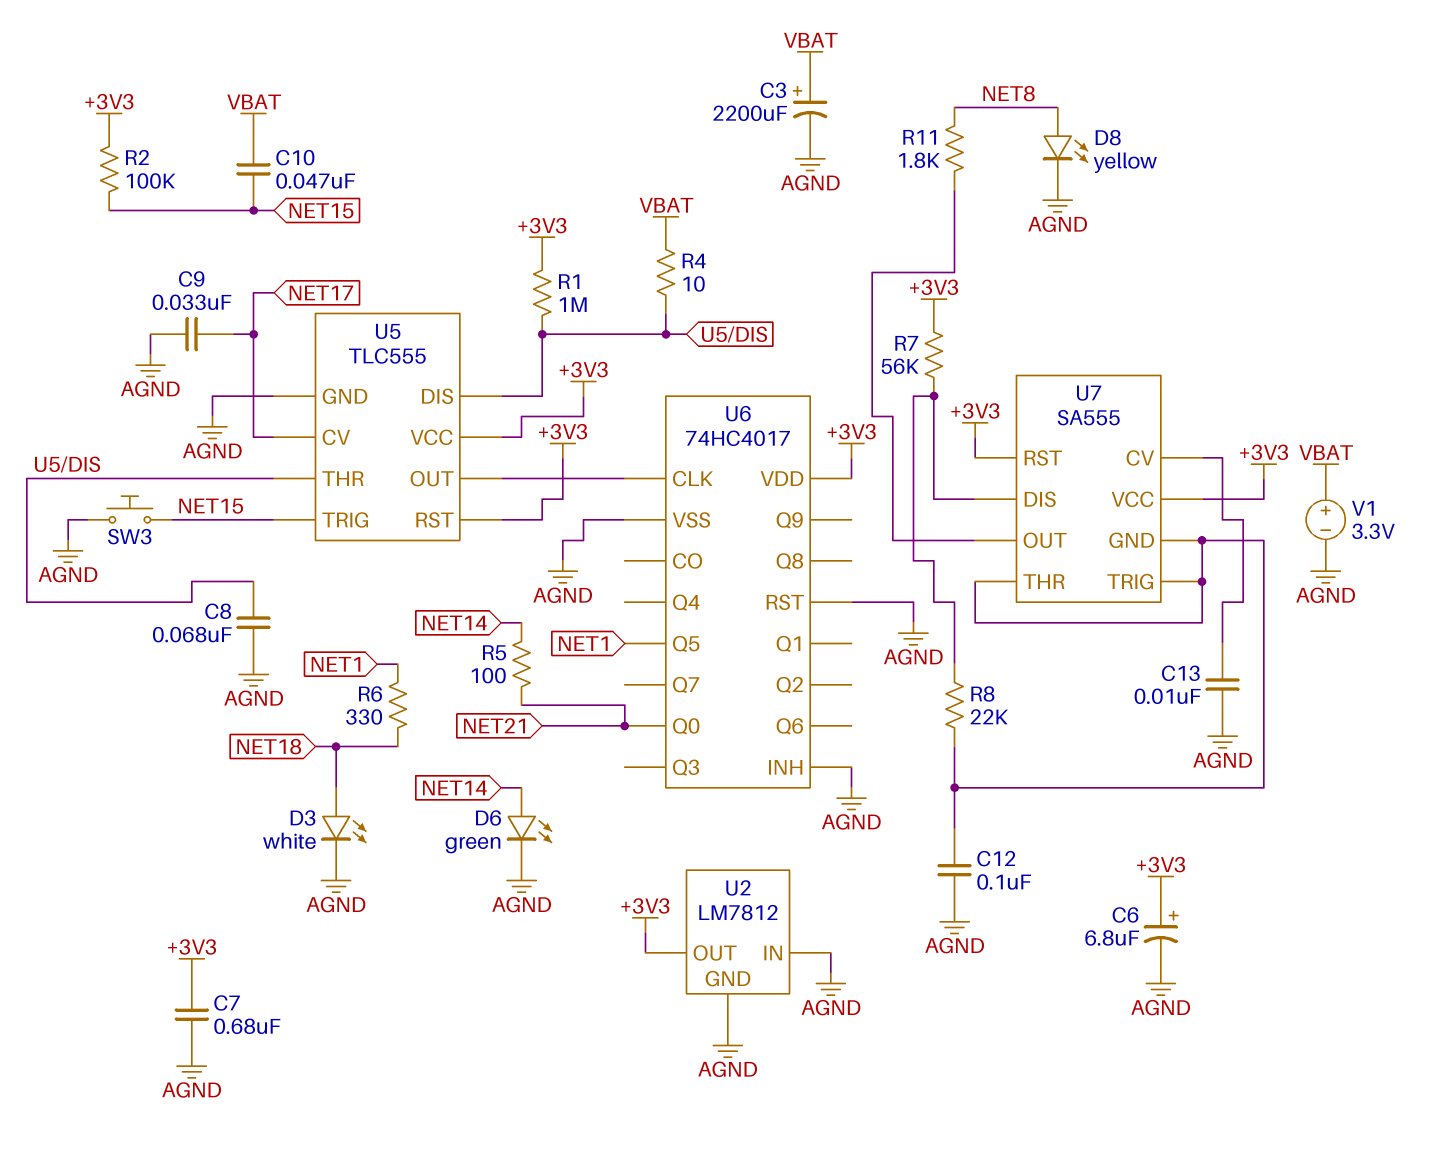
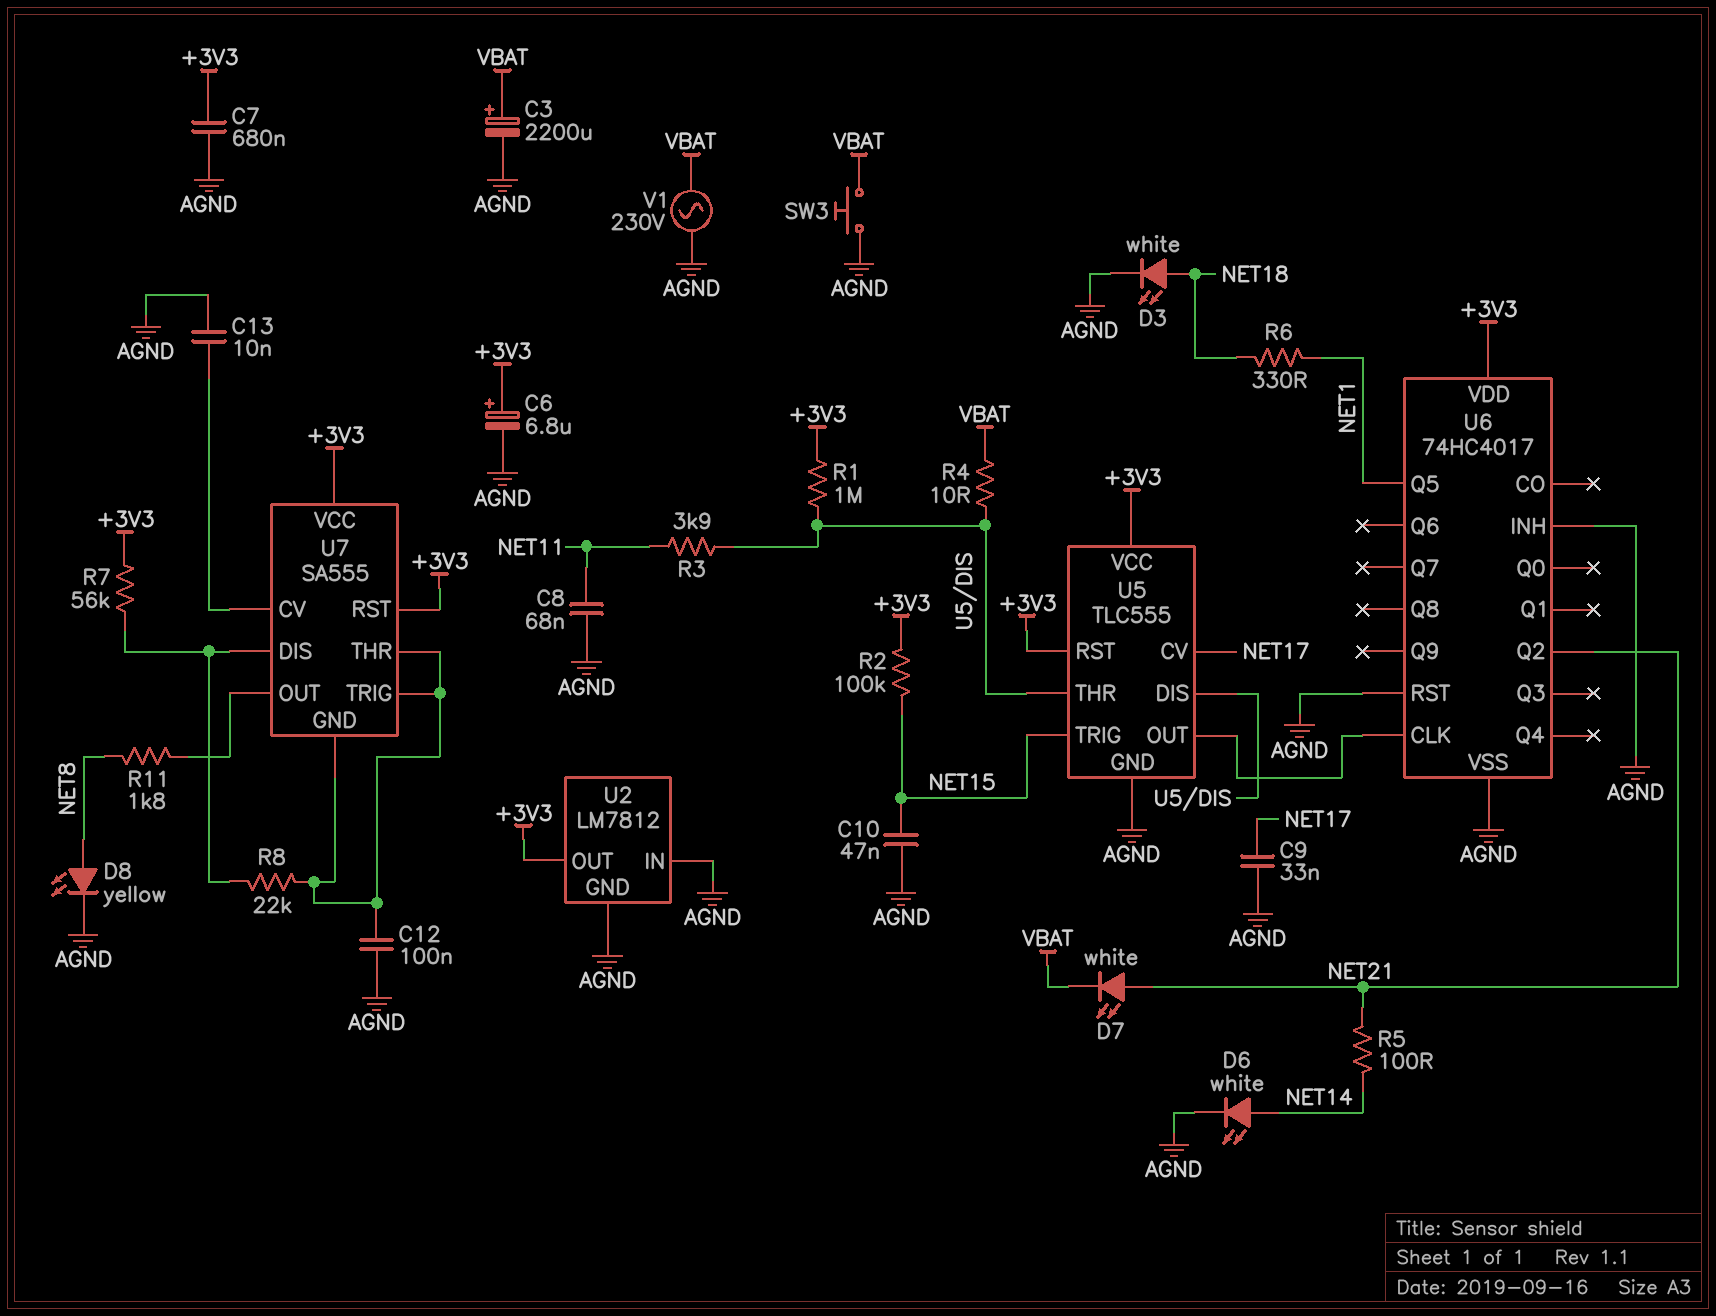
C8: 68nF (AGND, U5/DIS) -> 68nF (AGND, NET11)
C10: 47nF (NET15, VBAT) -> 47nF (AGND, NET15)
D6: LED green (A NET14, K AGND) -> LED white (A NET14, K AGND)
D7: none -> LED white (A NET21, K VBAT)
R3: none -> 3.9k (NET11, U5/DIS)
SW3: button (AGND, NET15) -> button (AGND, VBAT)
U6 pin Q0: NET21 -> none
U6 pin Q2: none -> NET21
V1: 3.3V (plus VBAT, minus AGND) -> AC 230V (AGND, VBAT)

